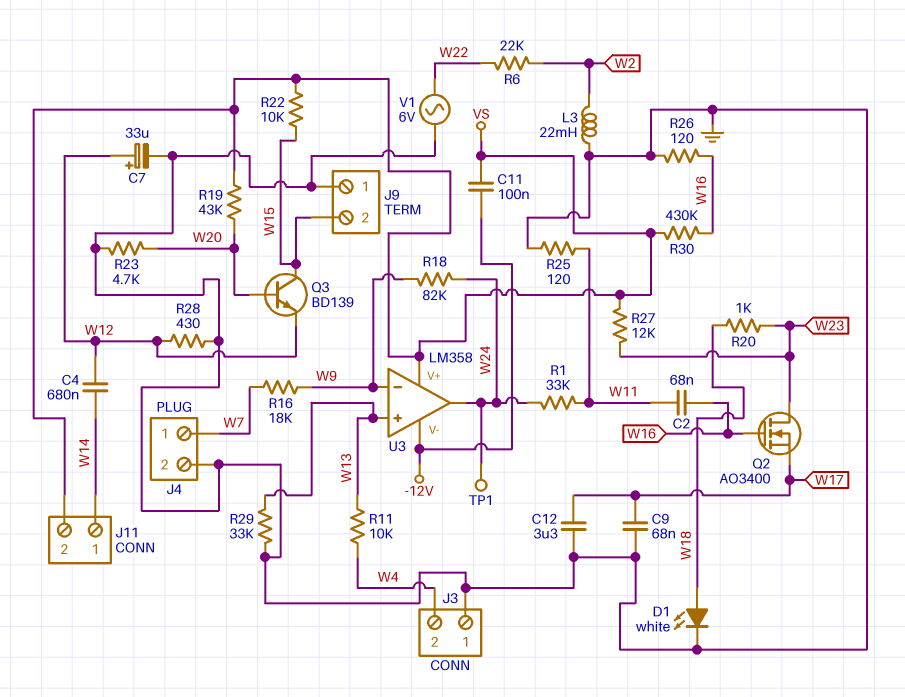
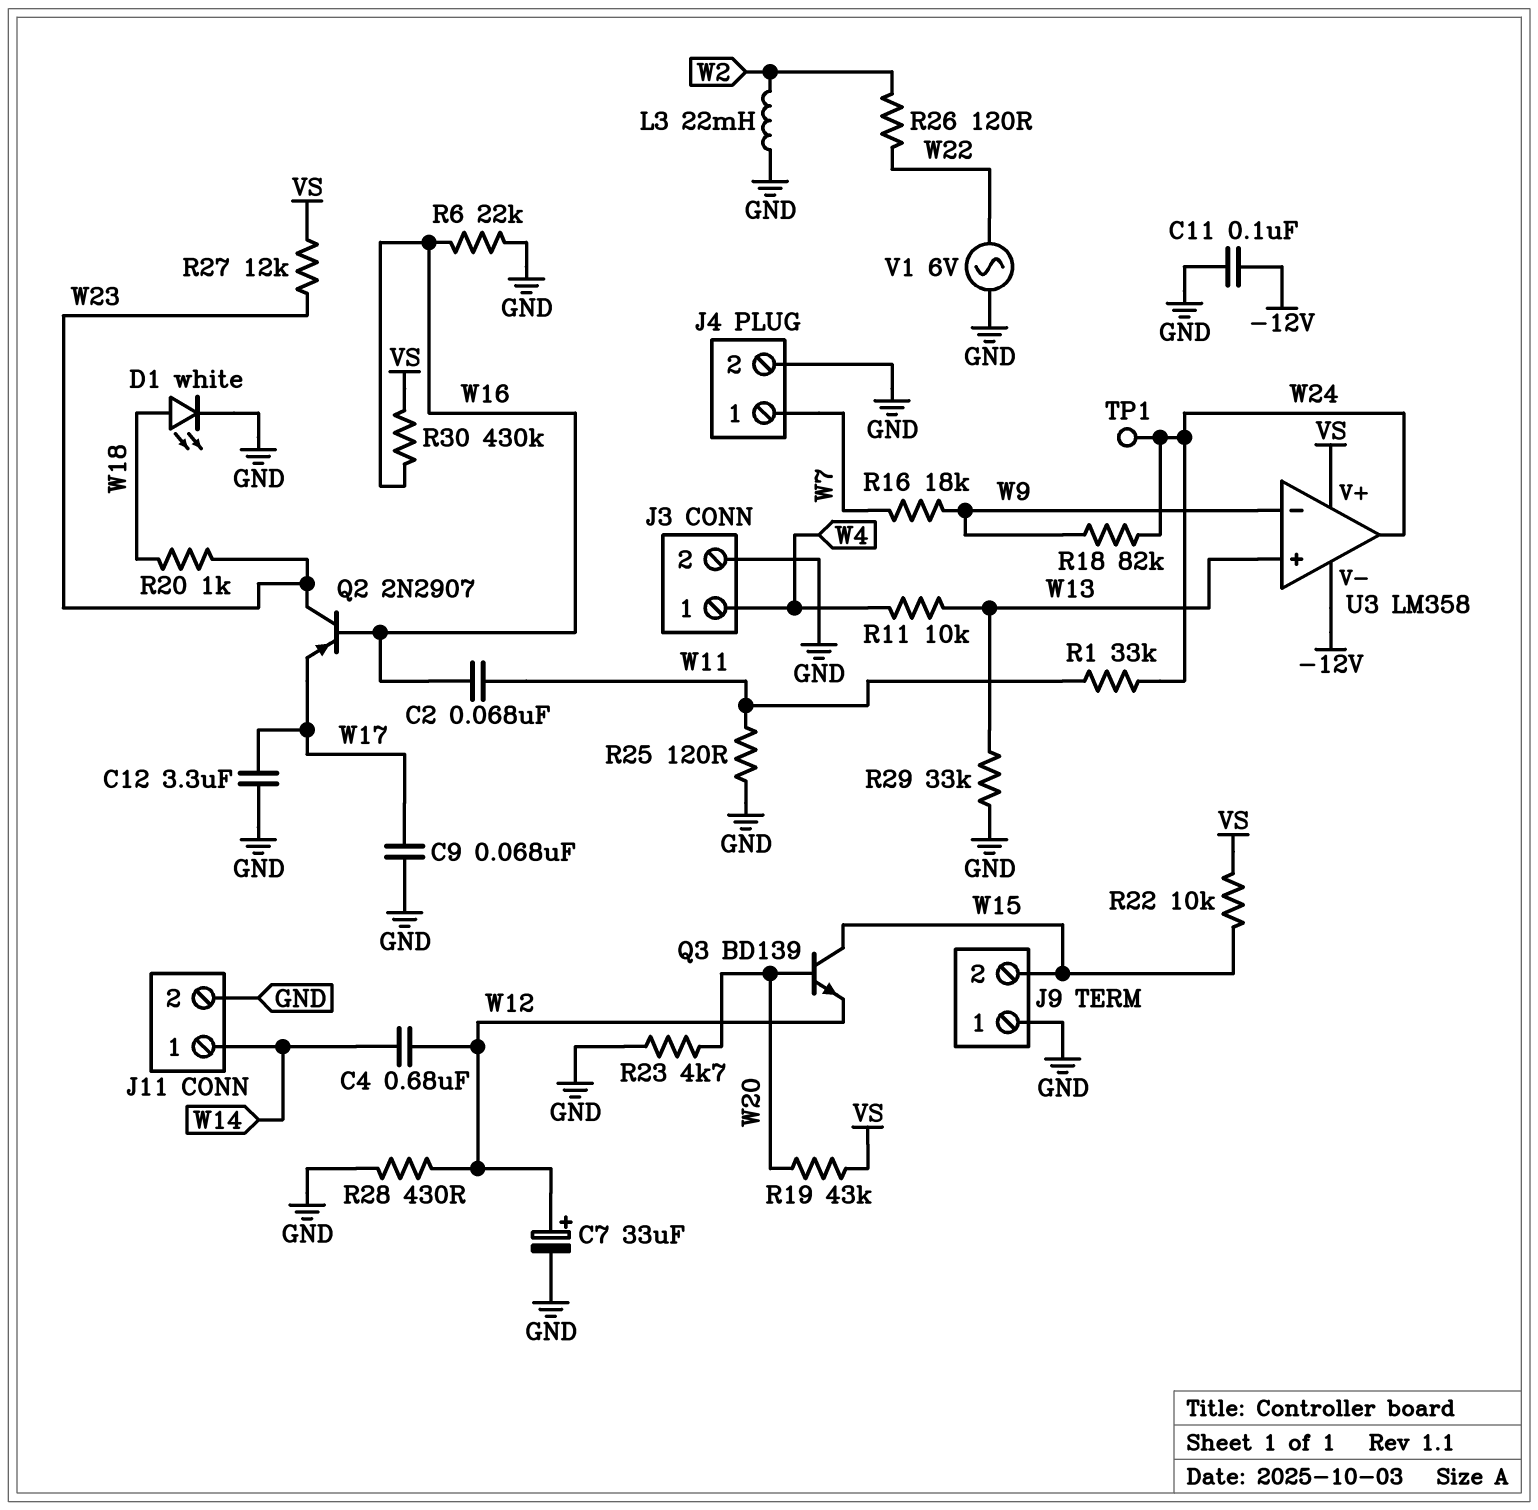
C11: 100nF (-12V, VS) -> 100nF (-12V, GND)
J3 pin 1: GND -> W4
J3 pin 2: W4 -> GND
J11 pin 2: VS -> GND
Q2: NMOS AO3400 (G W16, D W23, S W17) -> PNP 2N2907 (B W16, C W23, E W17)
R6: 22k (W2, W22) -> 22k (GND, W16)
R26: 120 (GND, W16) -> 120 (W2, W22)

